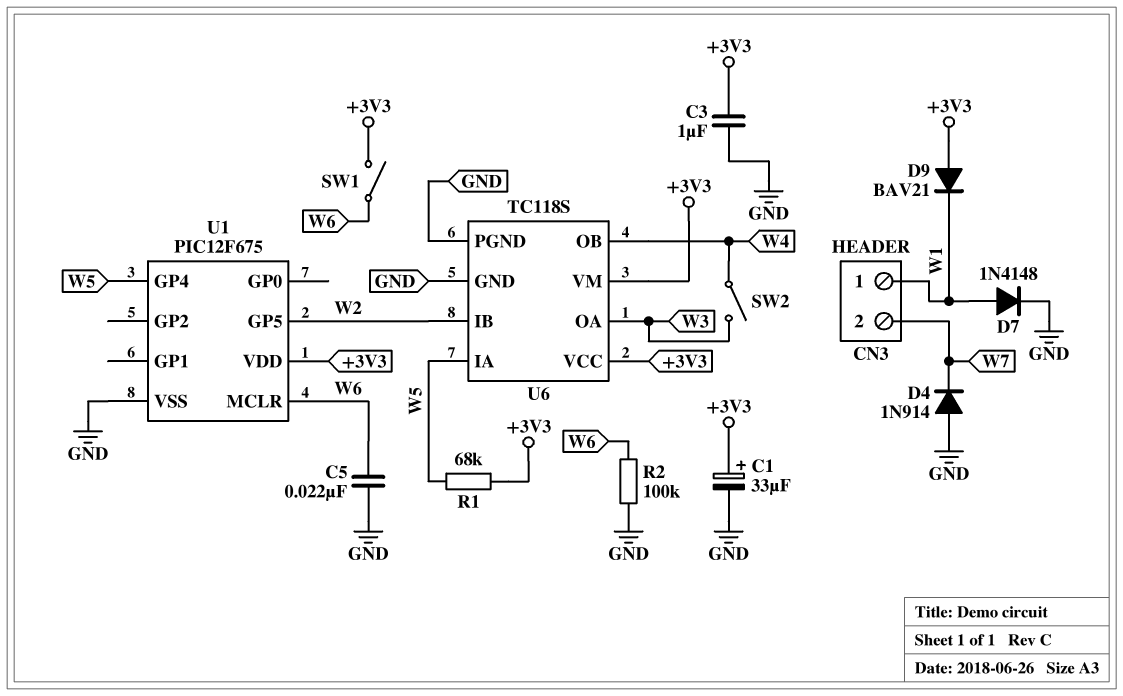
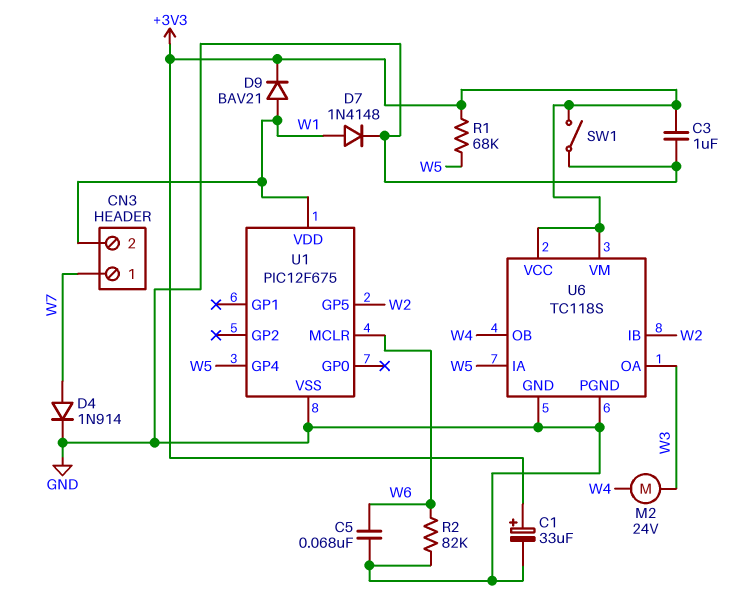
C5: 22nF (GND, W6) -> 68nF (GND, W6)
CN3 pin 1: W1 -> W7
CN3 pin 2: W7 -> W1
D4: diode 1N914 (A GND, K W7) -> diode 1N914 (A W7, K GND)
D9: diode BAV21 (A +3V3, K W1) -> diode BAV21 (A W1, K +3V3)
M2: none -> motor 24V (W3, W4)
R2: 100k (GND, W6) -> 82k (GND, W6)
SW1: switch (+3V3, W6) -> switch (+3V3, GND)
SW2: switch (W3, W4) -> none
U1 pin VDD: +3V3 -> W1

